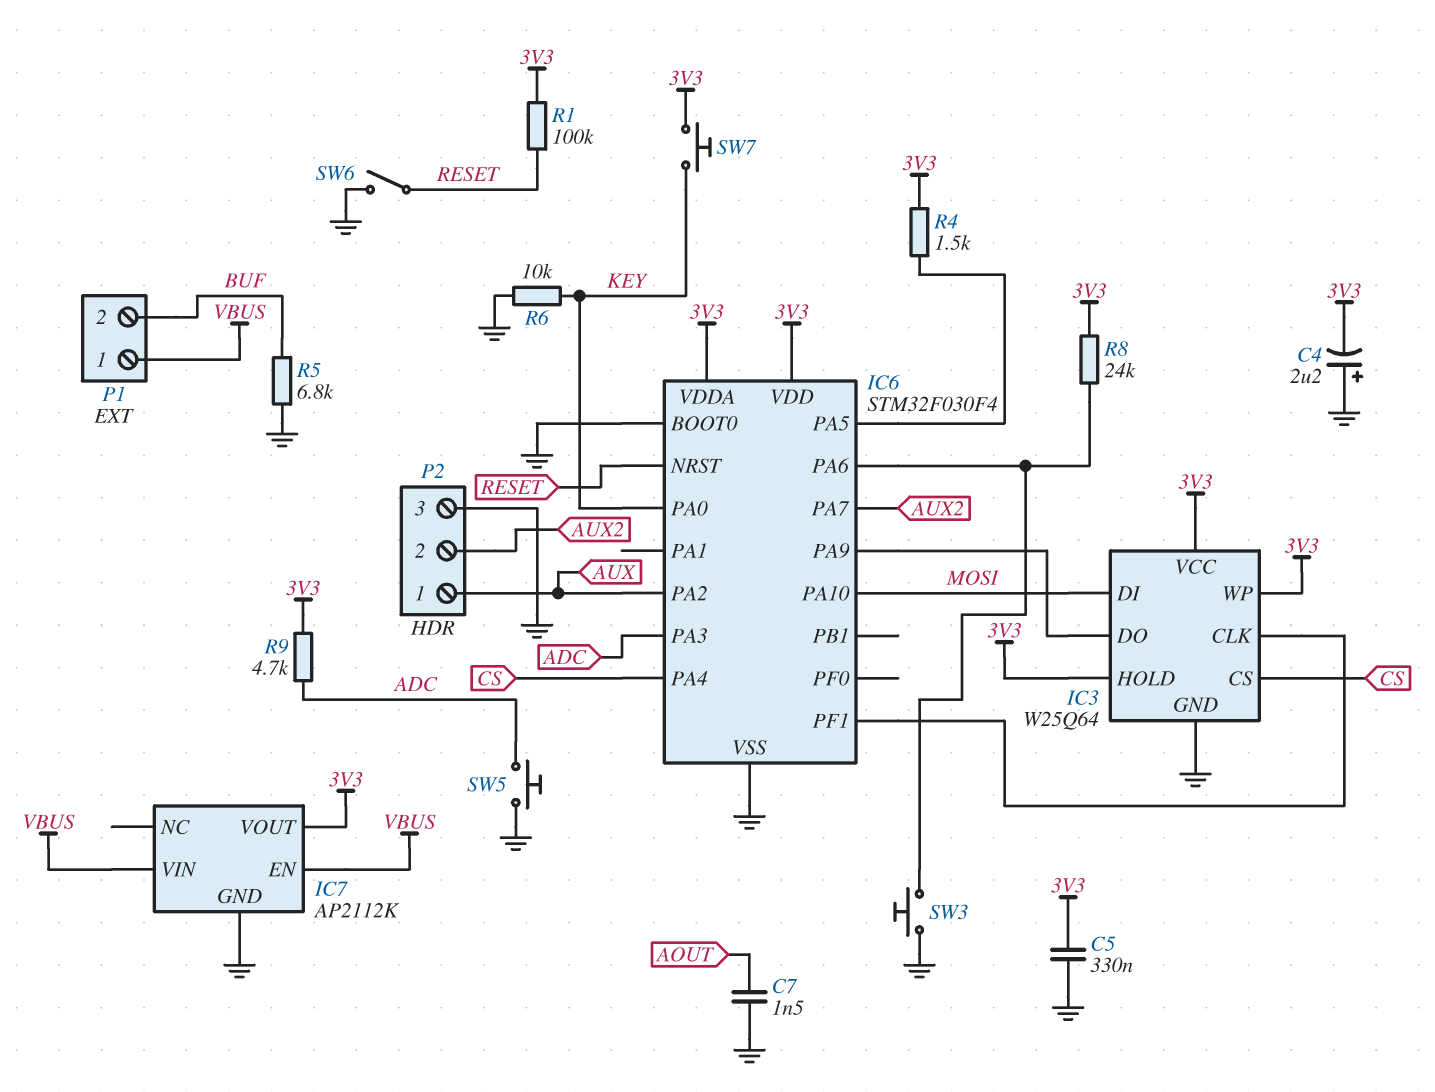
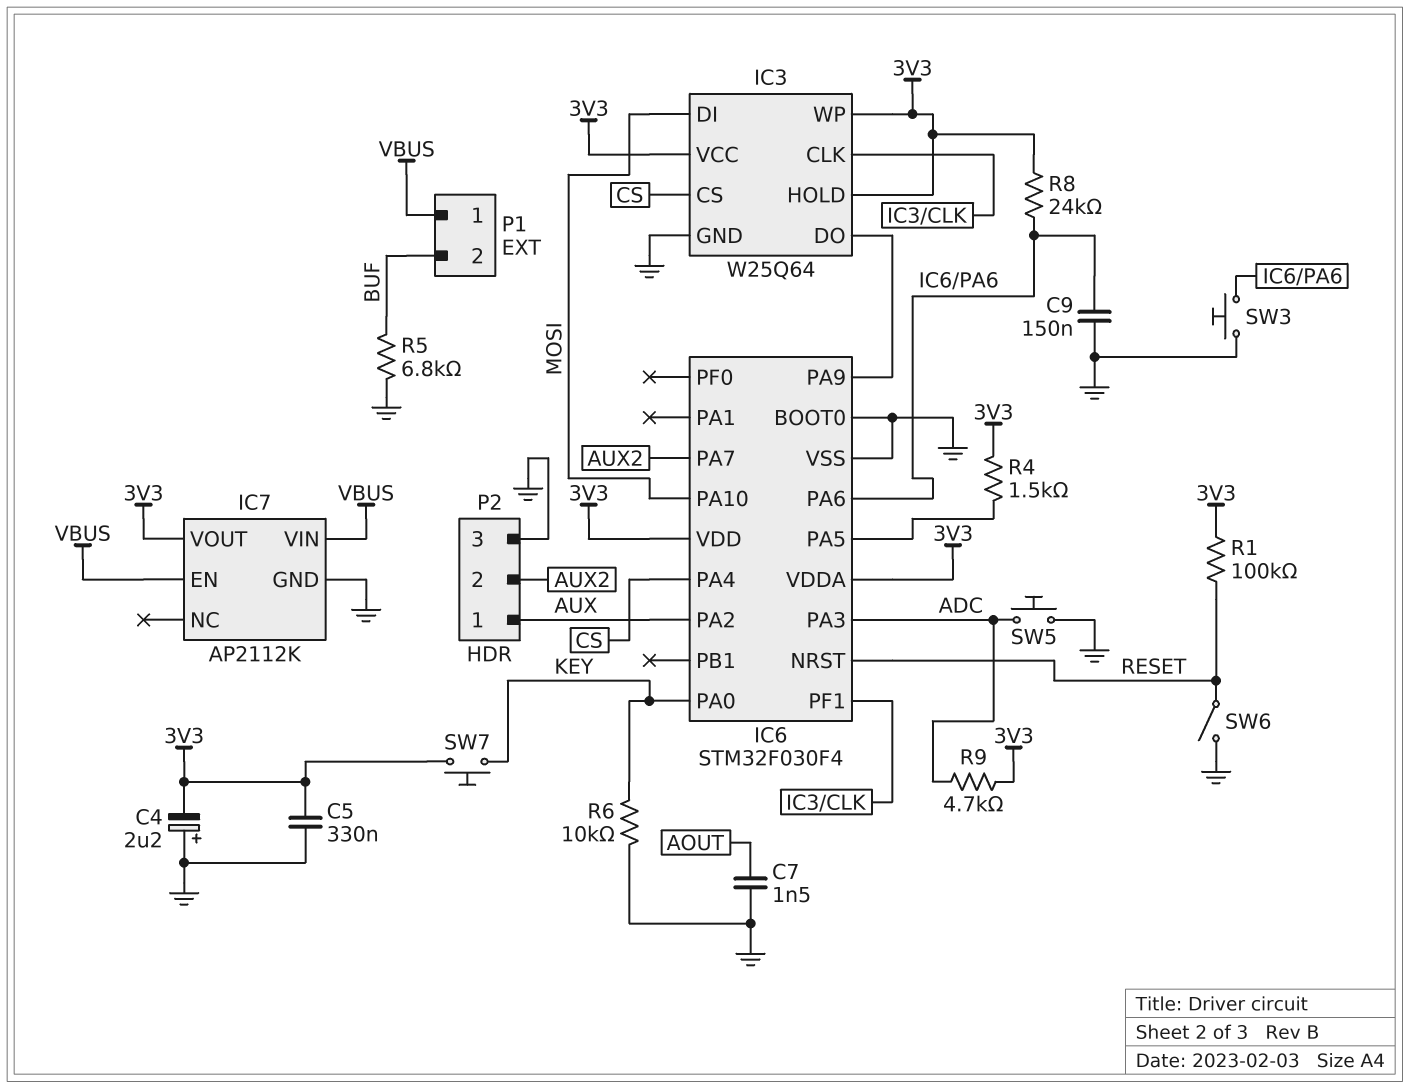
C9: none -> 150nF (GND, IC6/PA6)

